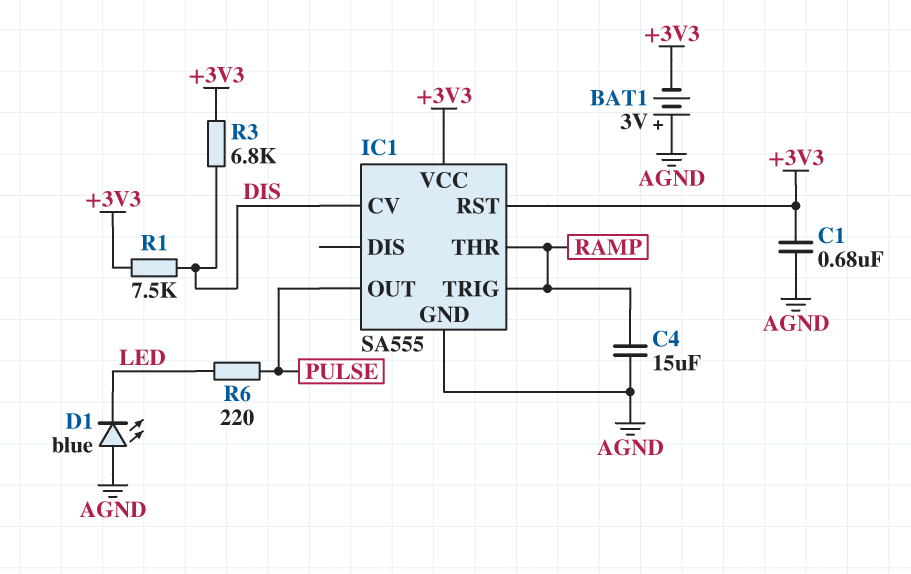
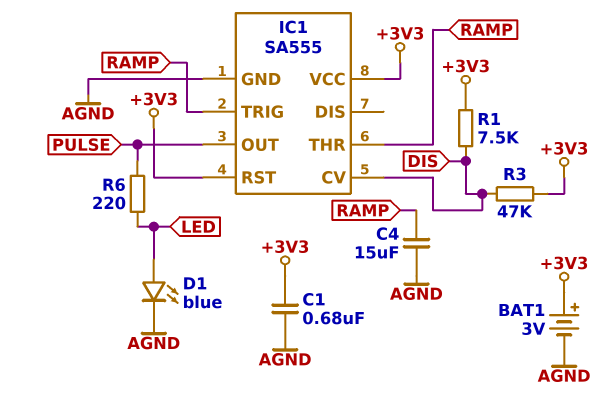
BAT1: 3V (plus AGND, minus +3V3) -> 3V (plus +3V3, minus AGND)
D1: LED blue (A AGND, K LED) -> LED blue (A LED, K AGND)
R3: 6.8k (+3V3, DIS) -> 47k (+3V3, DIS)

